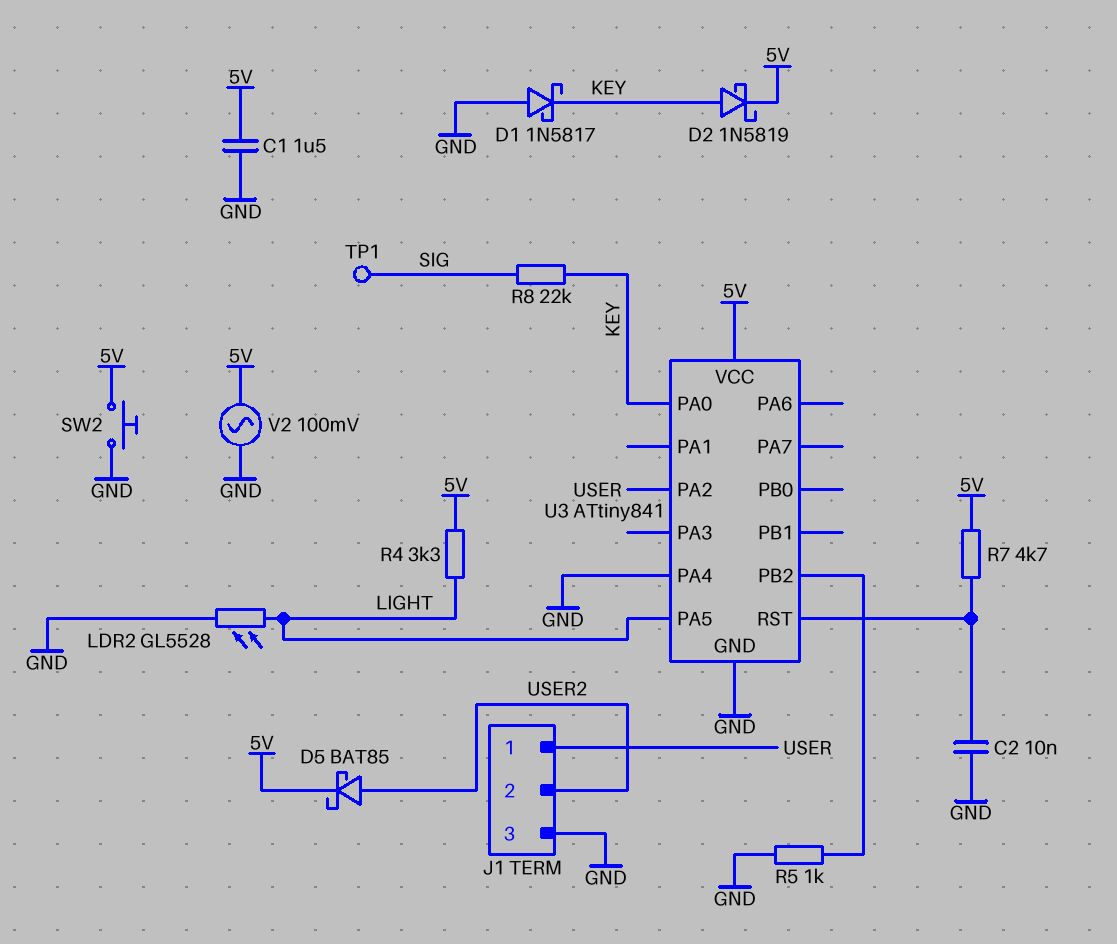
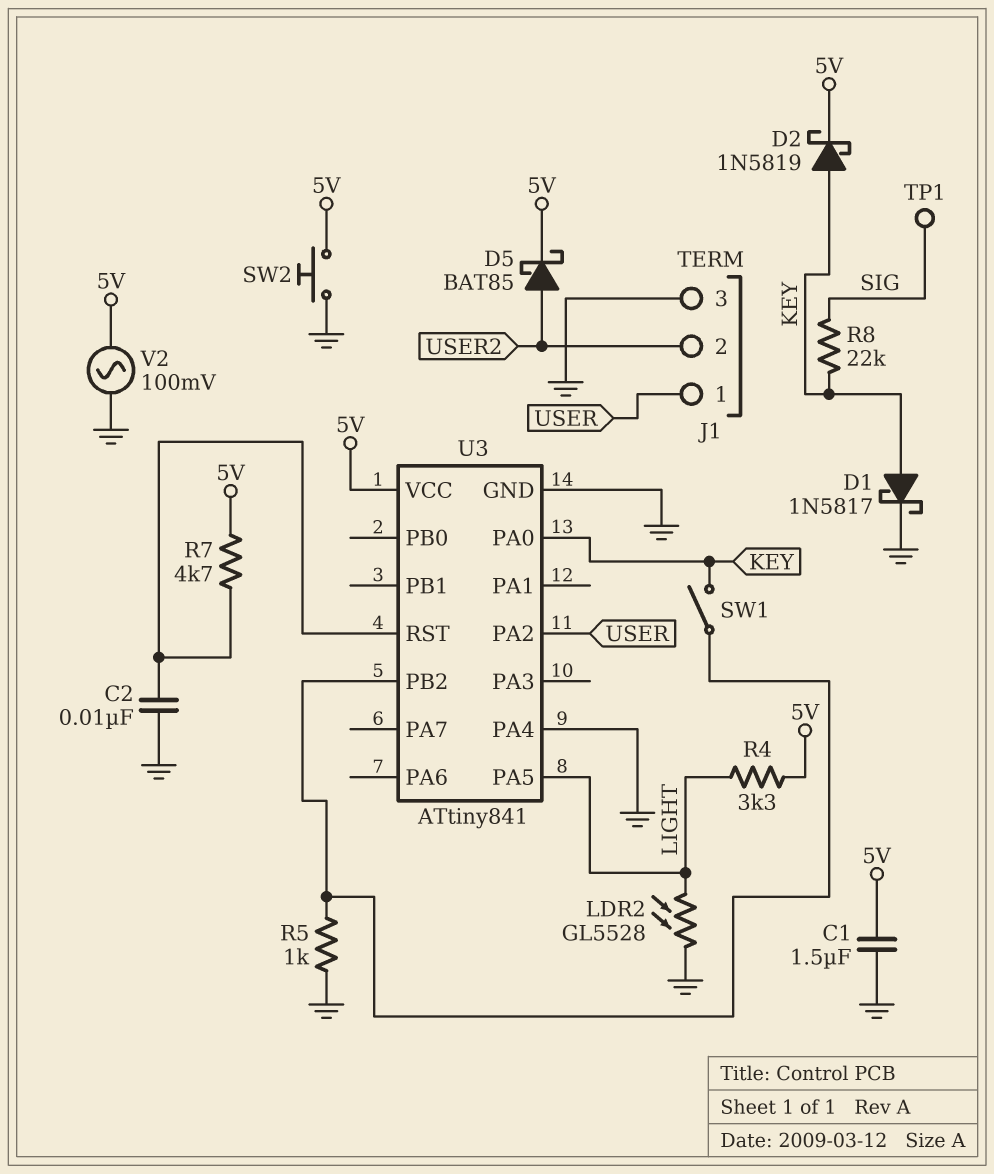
D1: schottky 1N5817 (A GND, K KEY) -> schottky 1N5817 (A KEY, K GND)
SW1: none -> switch (KEY, U3/PB2)

